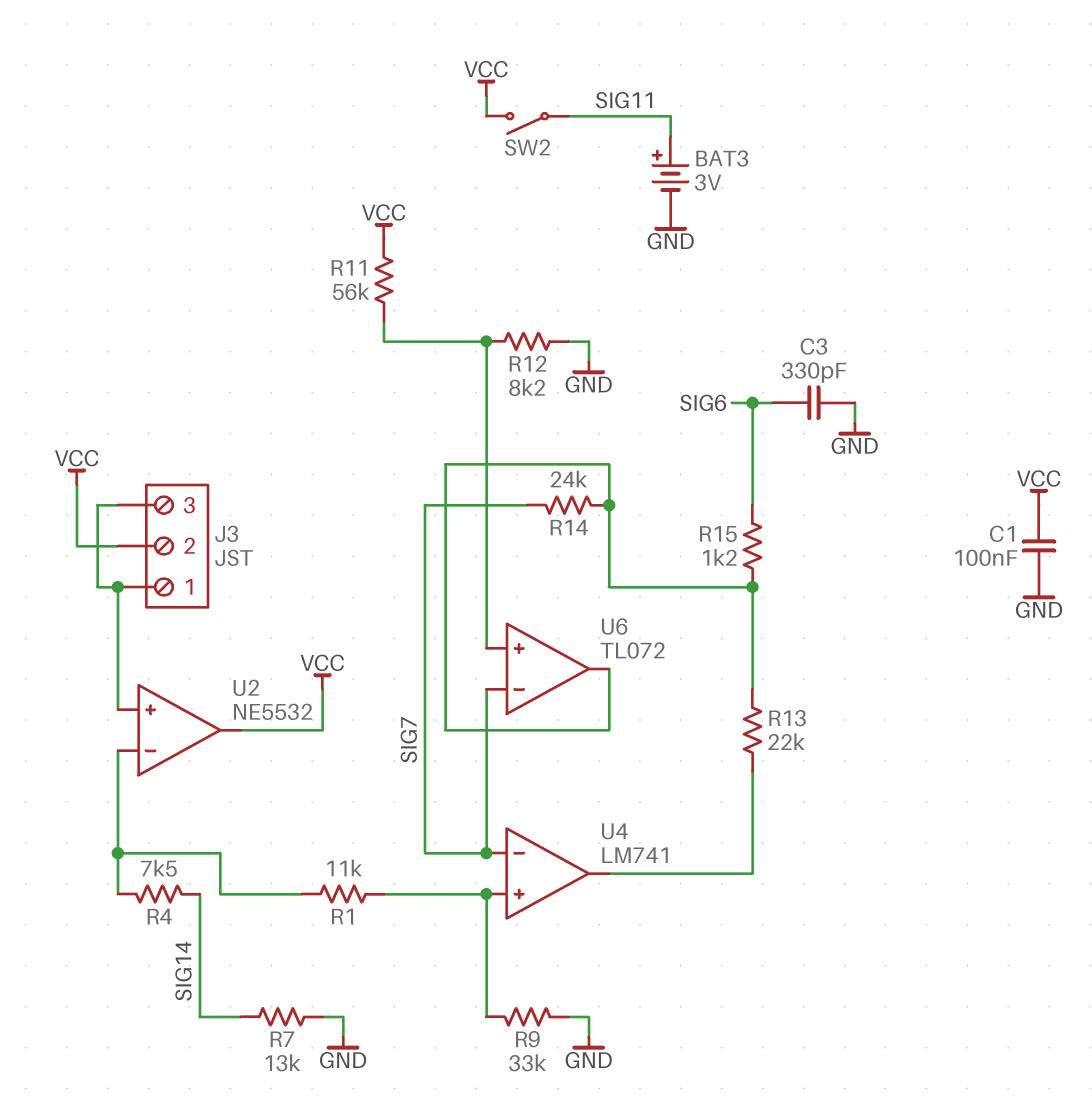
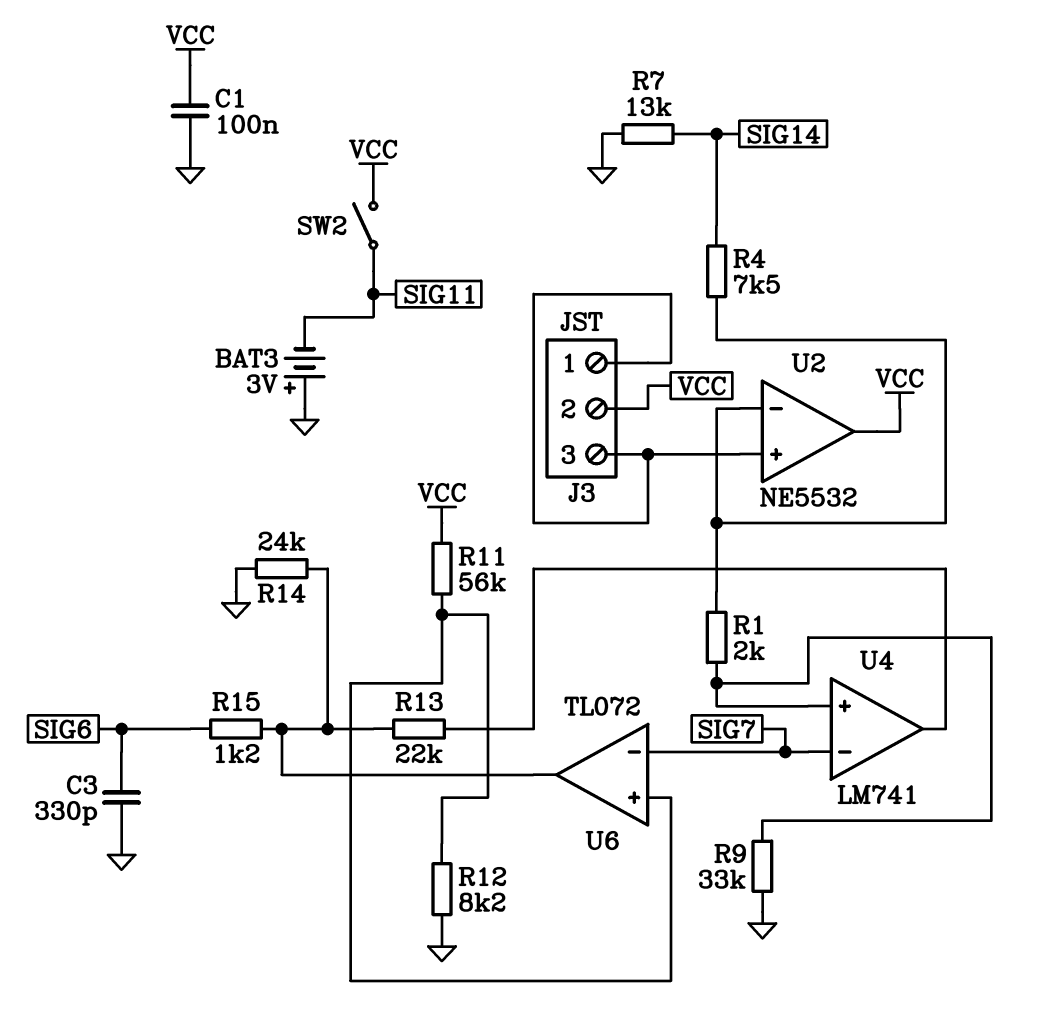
BAT3: 3V (plus SIG11, minus GND) -> 3V (plus GND, minus SIG11)
R1: 11k (U2/in-, U4/in+) -> 2k (U2/in-, U4/in+)
R14: 24k (SIG7, U6/out) -> 24k (GND, U6/out)

